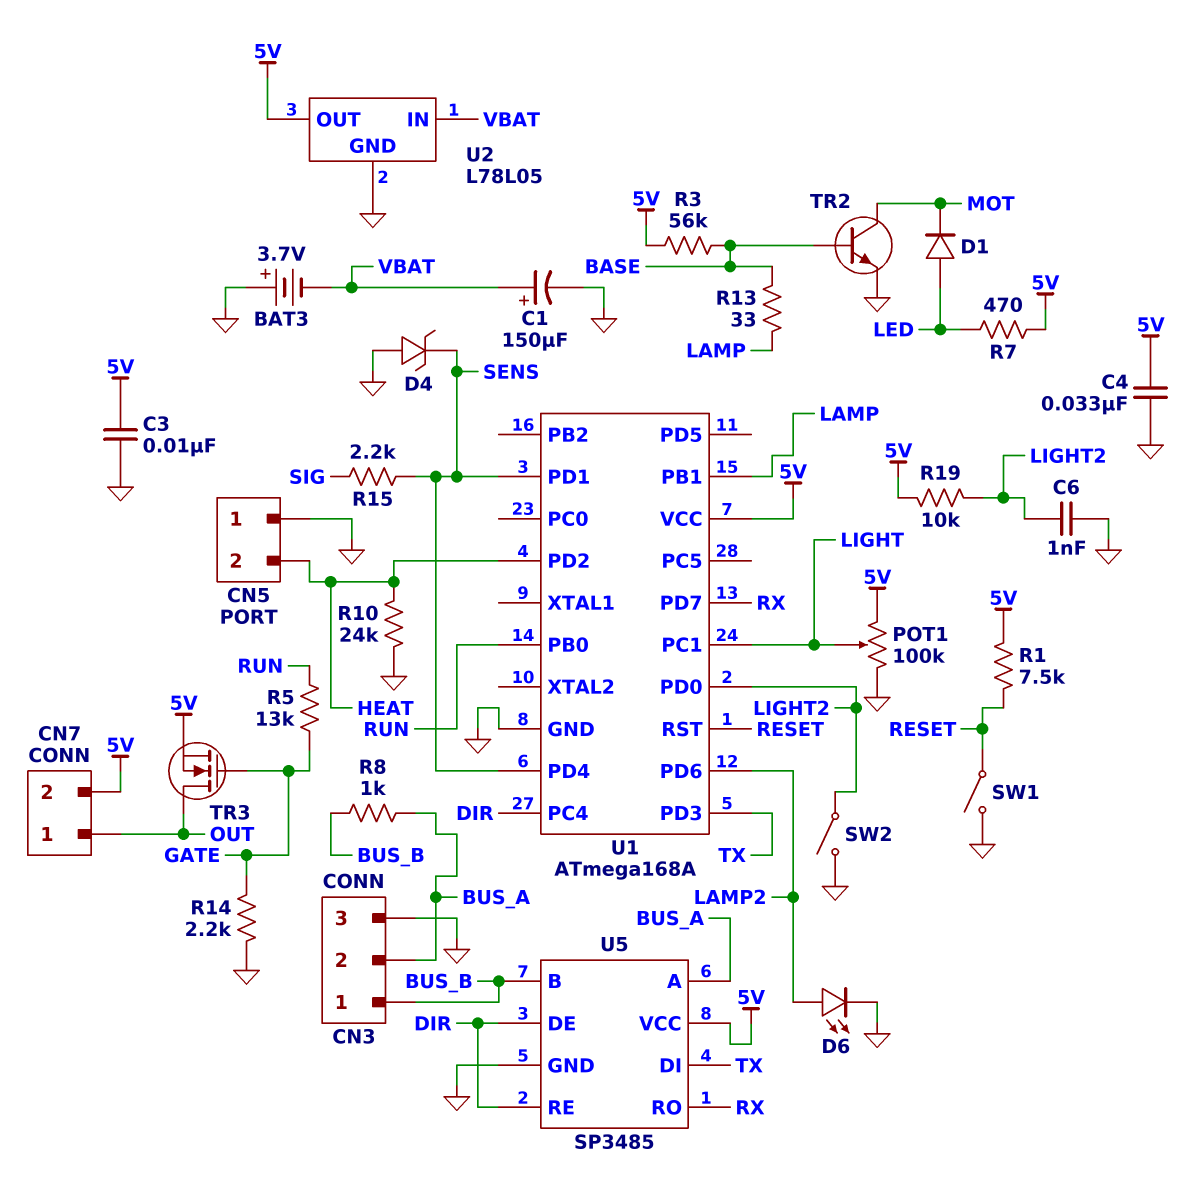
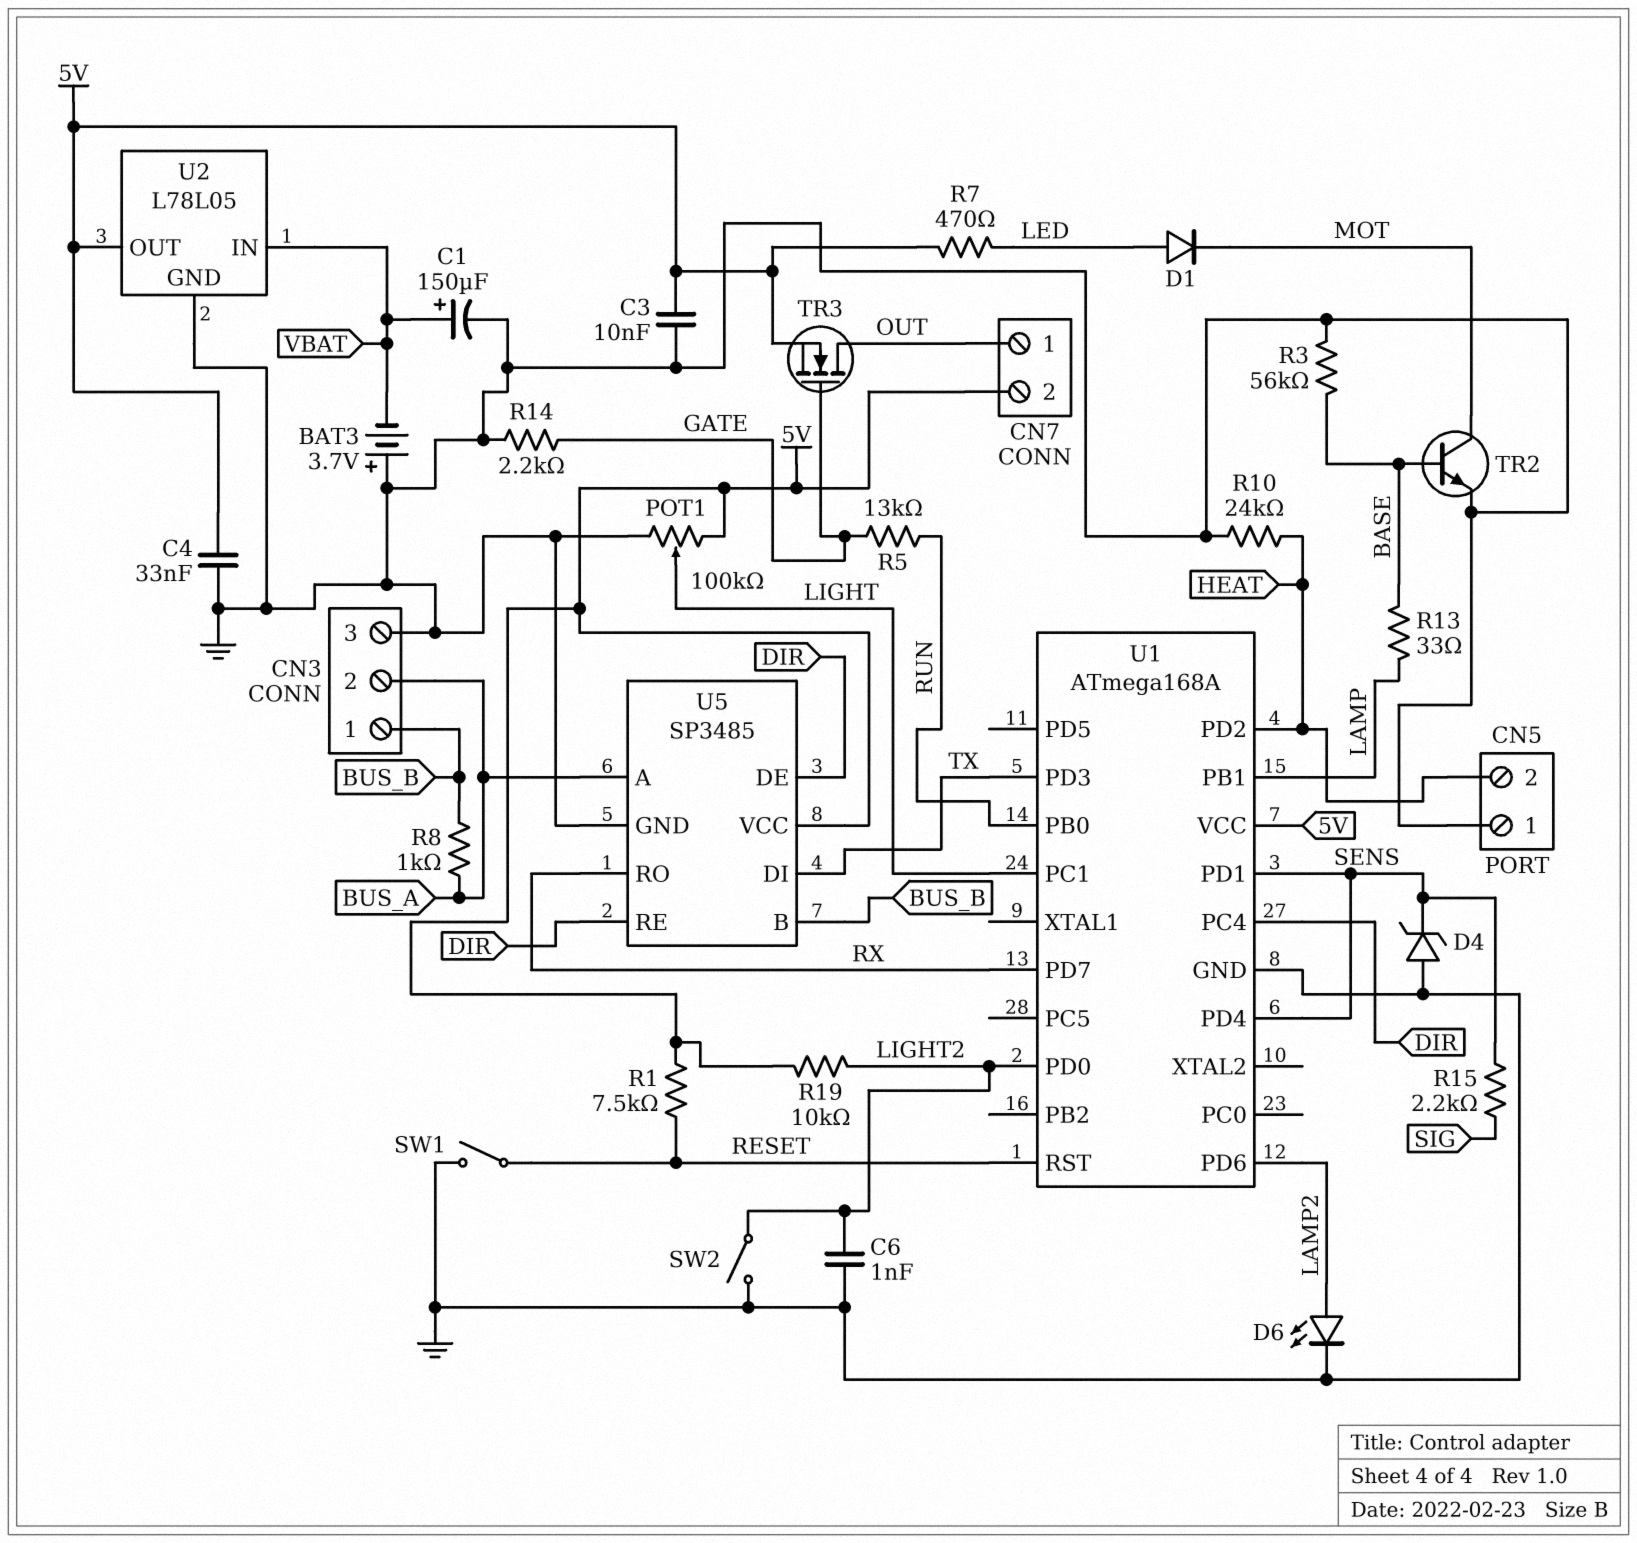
R3: 56k (5V, BASE) -> 56k (BASE, GND)

